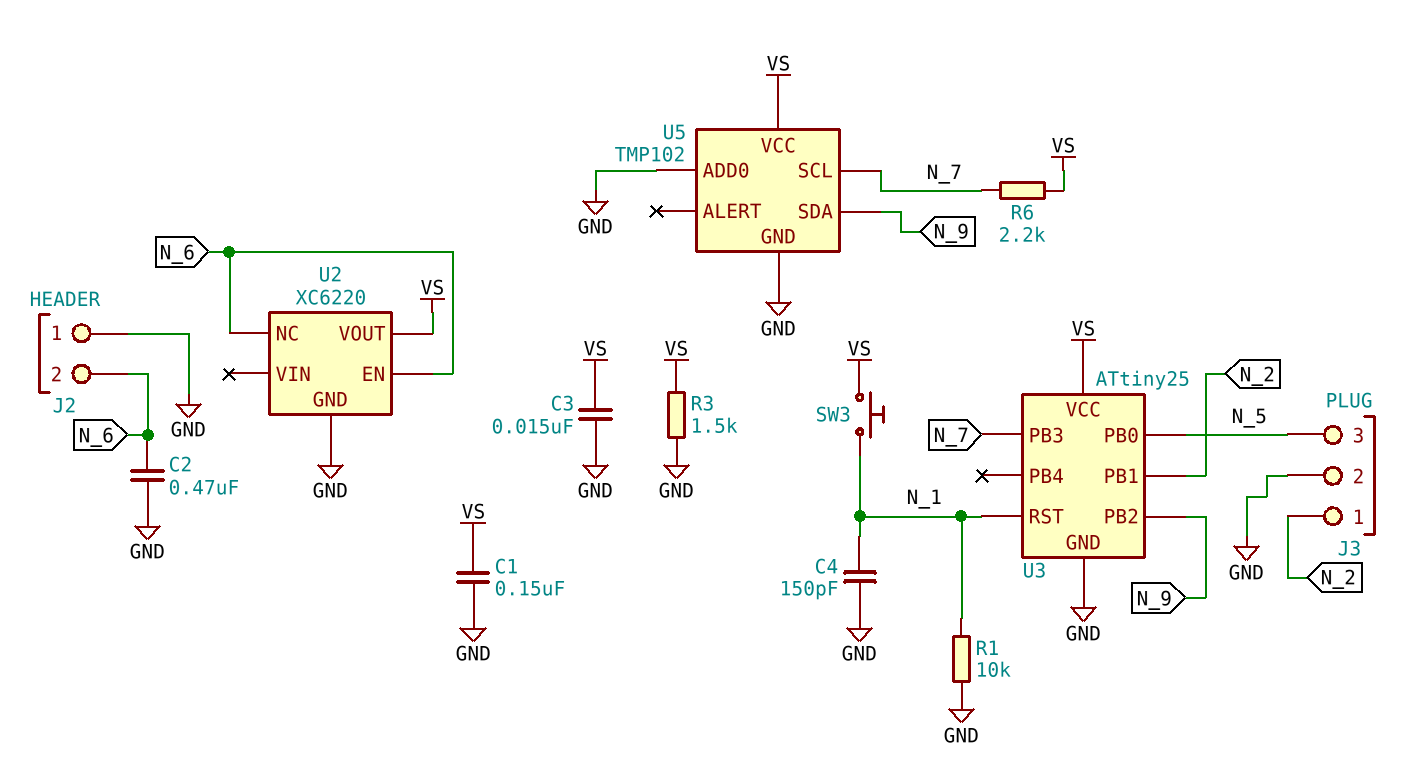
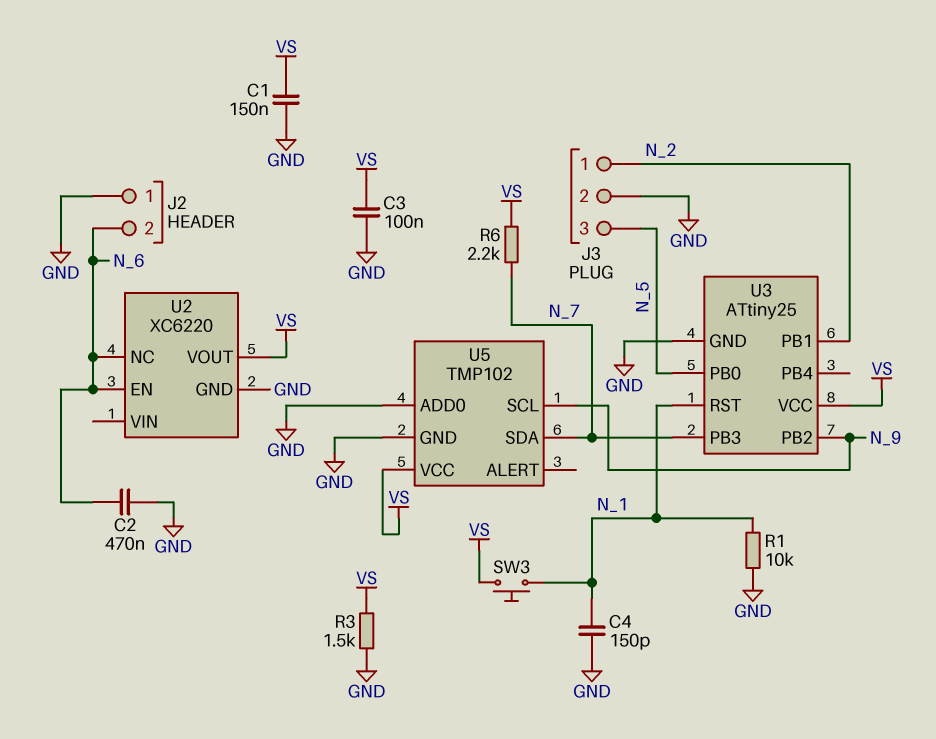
C3: 15nF (GND, VS) -> 100nF (GND, VS)
U5 pin SCL: N_7 -> N_9
U5 pin SDA: N_9 -> N_7

